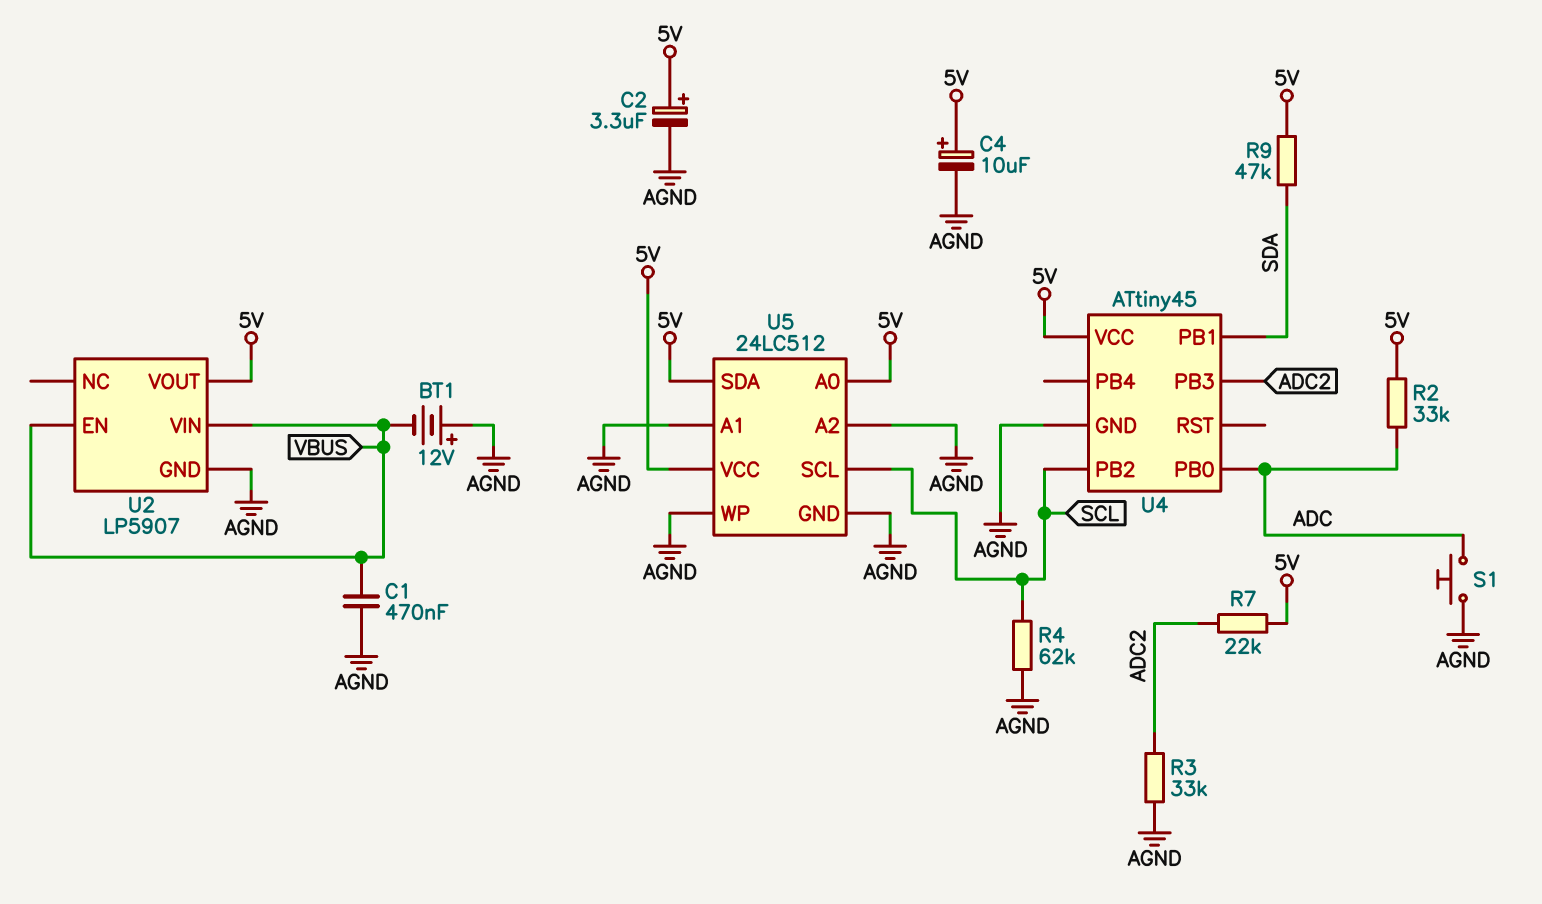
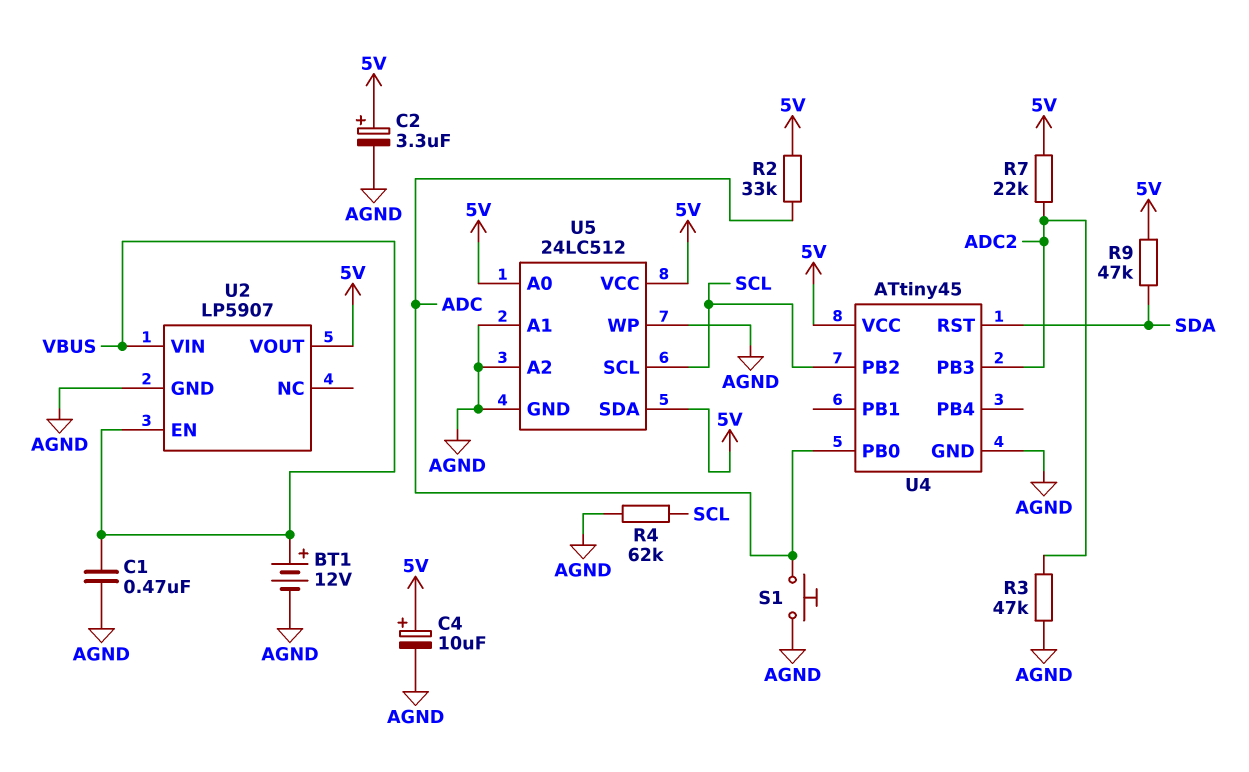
BT1: 12V (plus AGND, minus VBUS) -> 12V (plus VBUS, minus AGND)
R3: 33k (ADC2, AGND) -> 47k (ADC2, AGND)
U4 pin PB1: SDA -> none
U4 pin RST: none -> SDA

